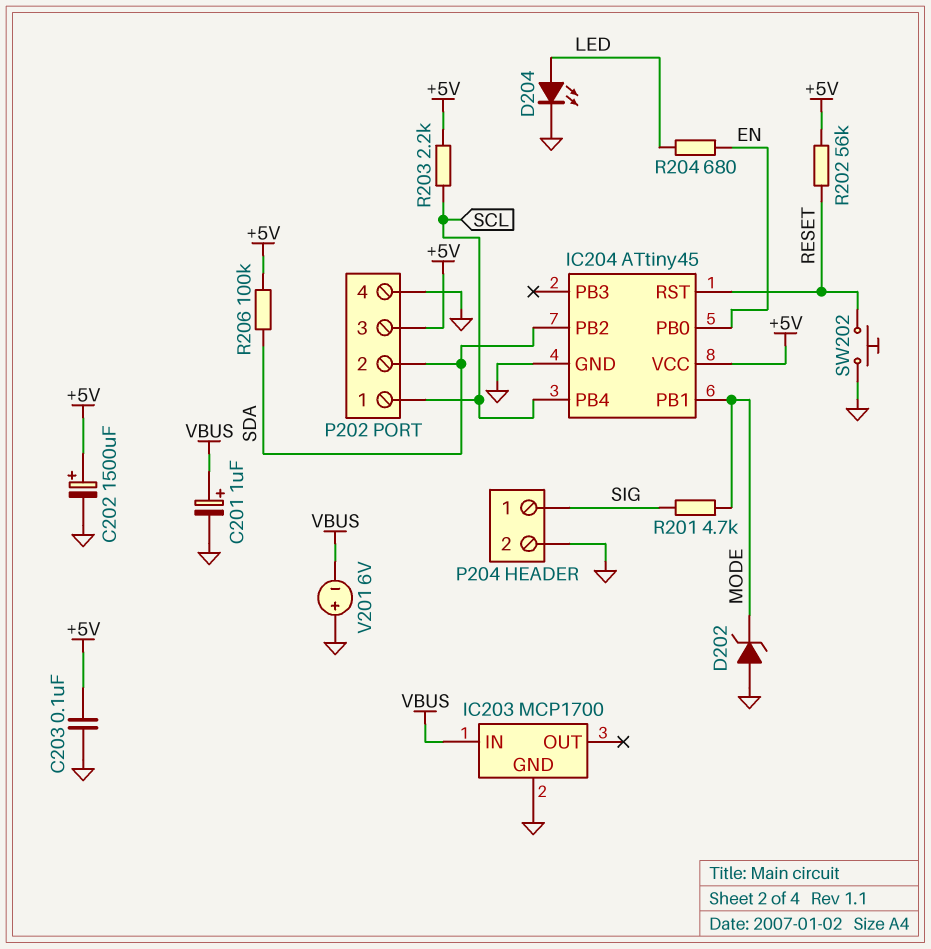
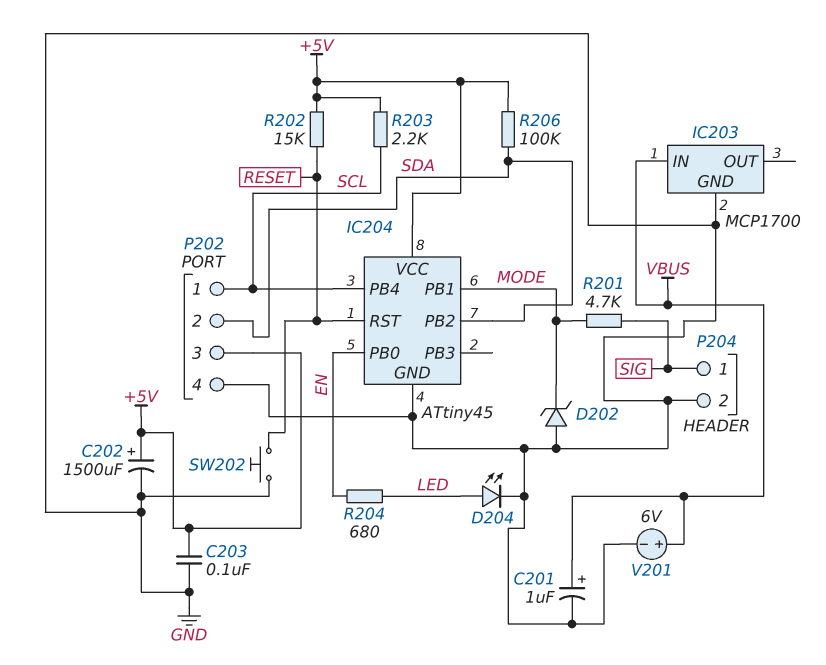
R202: 56k (+5V, RESET) -> 15k (+5V, RESET)
V201: 6V (plus GND, minus VBUS) -> 6V (plus VBUS, minus GND)

